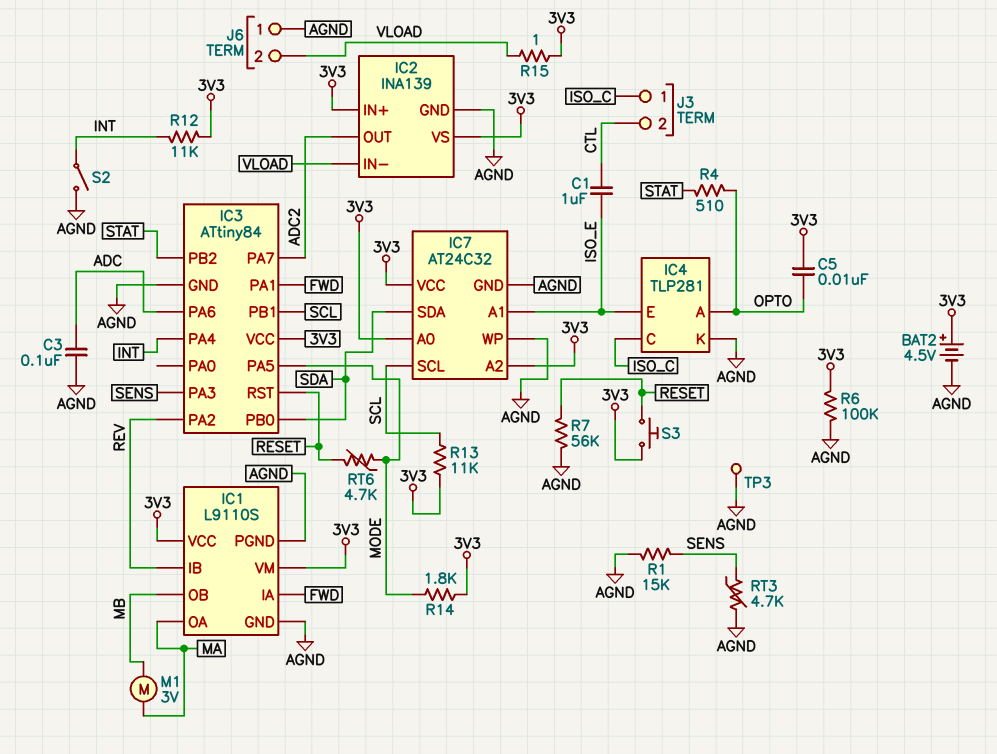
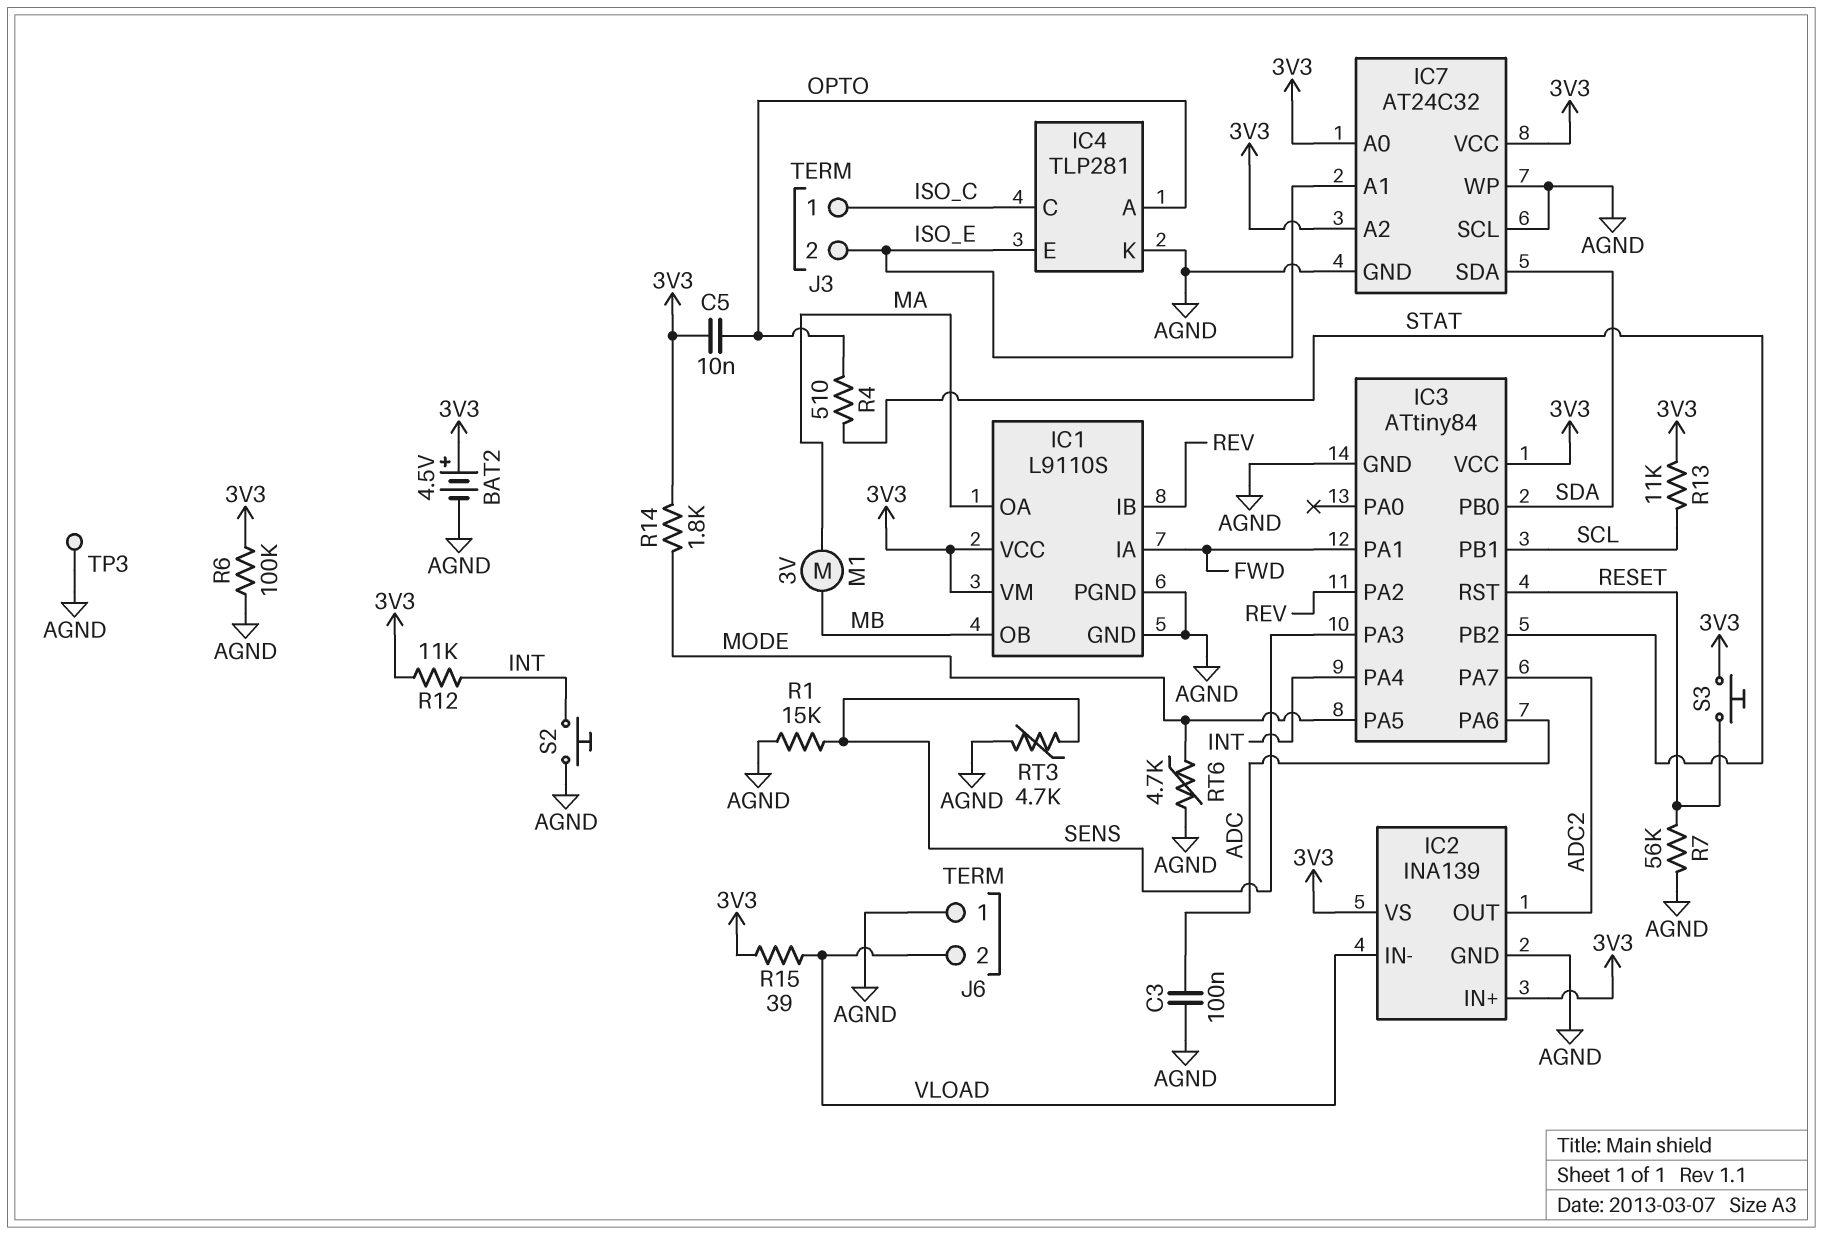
C1: 1uF (CTL, ISO_E) -> none
IC7 pin SCL: SCL -> AGND
J3 pin 2: CTL -> ISO_E
R15: 1 (3V3, VLOAD) -> 39 (3V3, VLOAD)
RT6: 4.7k (MODE, RESET) -> 4.7k (AGND, MODE)
S2: switch (AGND, INT) -> button (AGND, INT)

